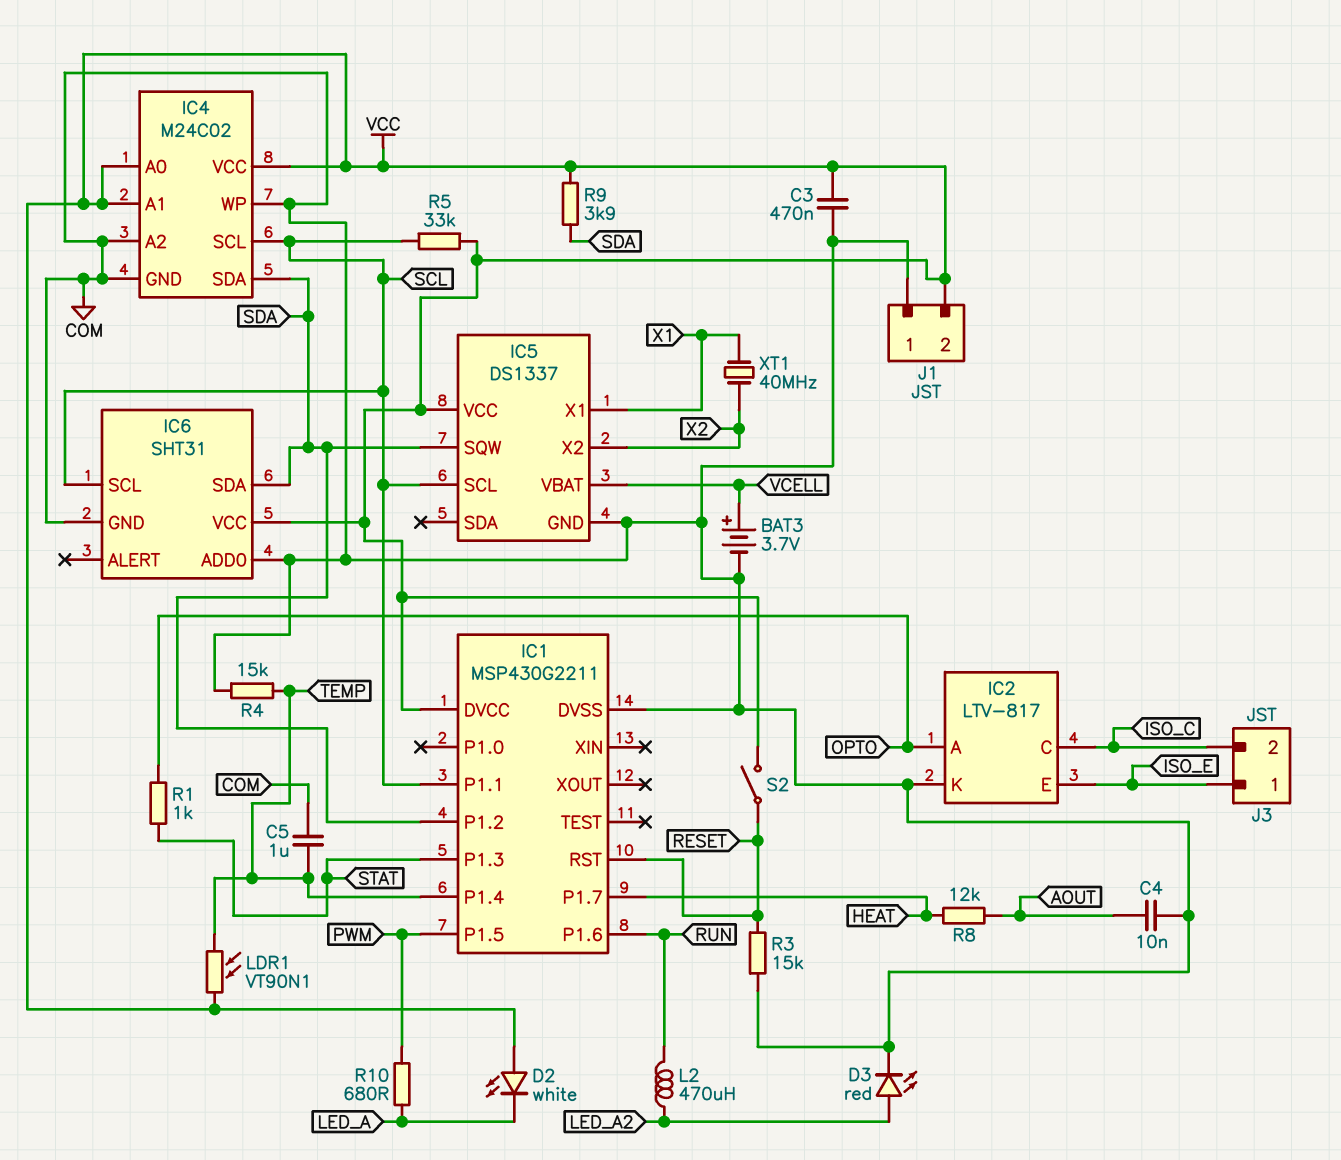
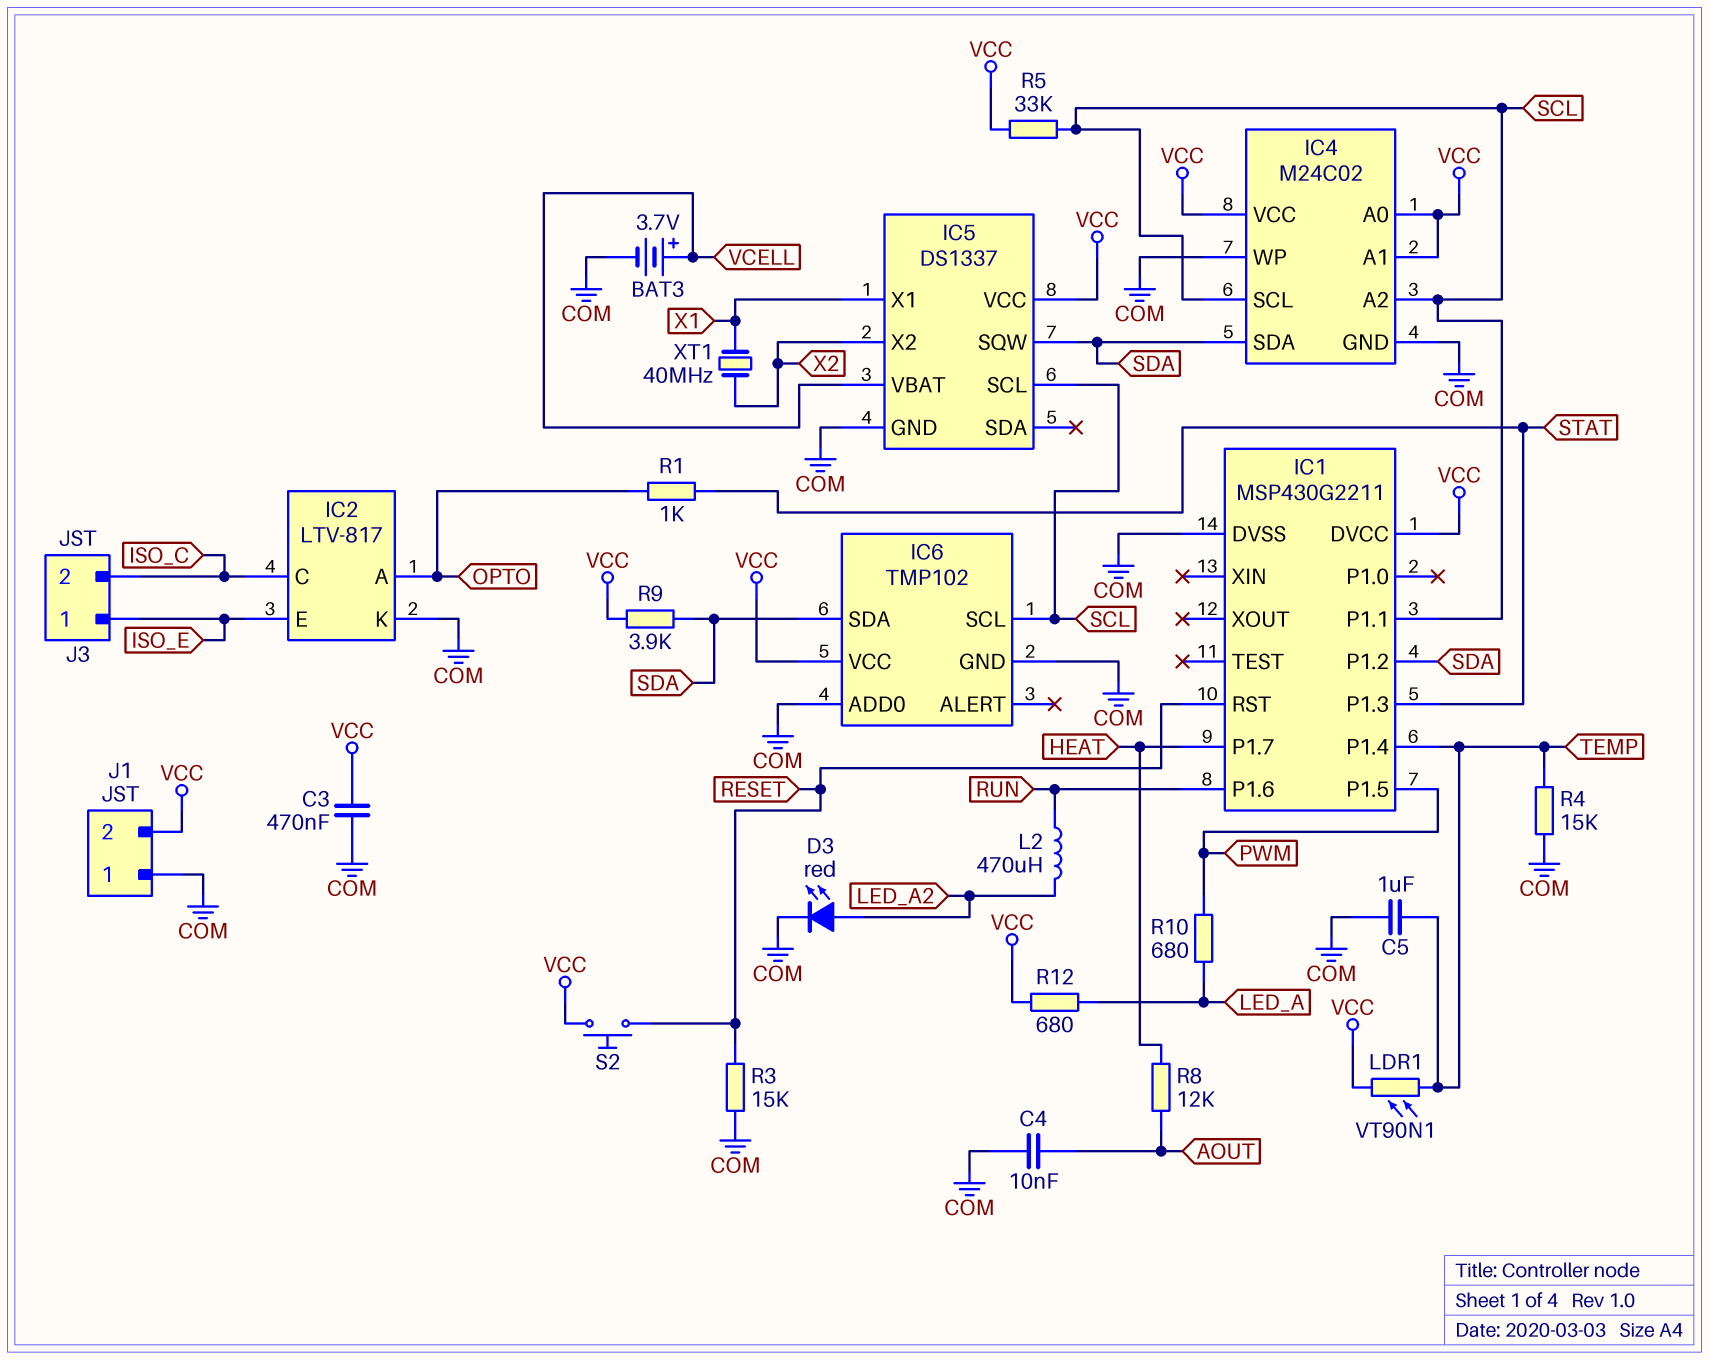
D2: LED white (A VCC, K LED_A) -> none
IC4 pin A2: COM -> SCL
IC6: SHT31 -> TMP102
R12: none -> 680 (LED_A, VCC)
S2: switch (RESET, VCC) -> button (RESET, VCC)

